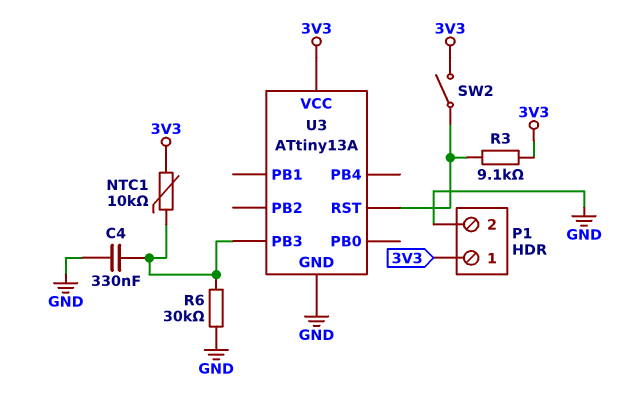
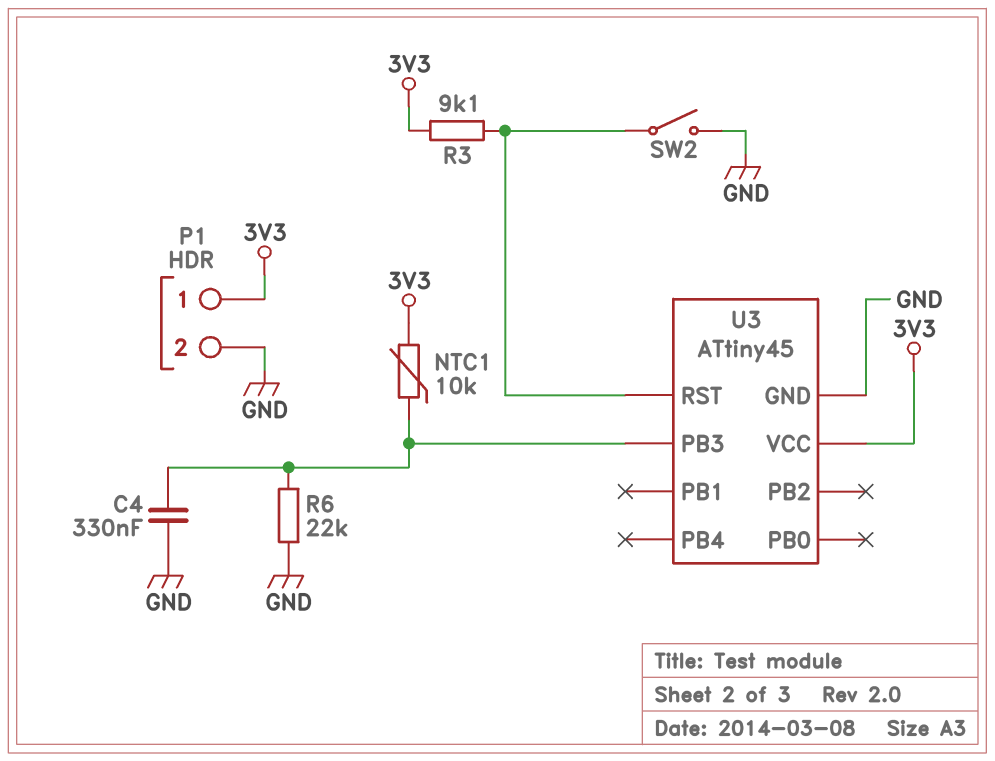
R6: 30k (GND, U3/PB3) -> 22k (GND, U3/PB3)
SW2: switch (3V3, U3/RST) -> switch (GND, U3/RST)
U3: ATtiny13A -> ATtiny45

